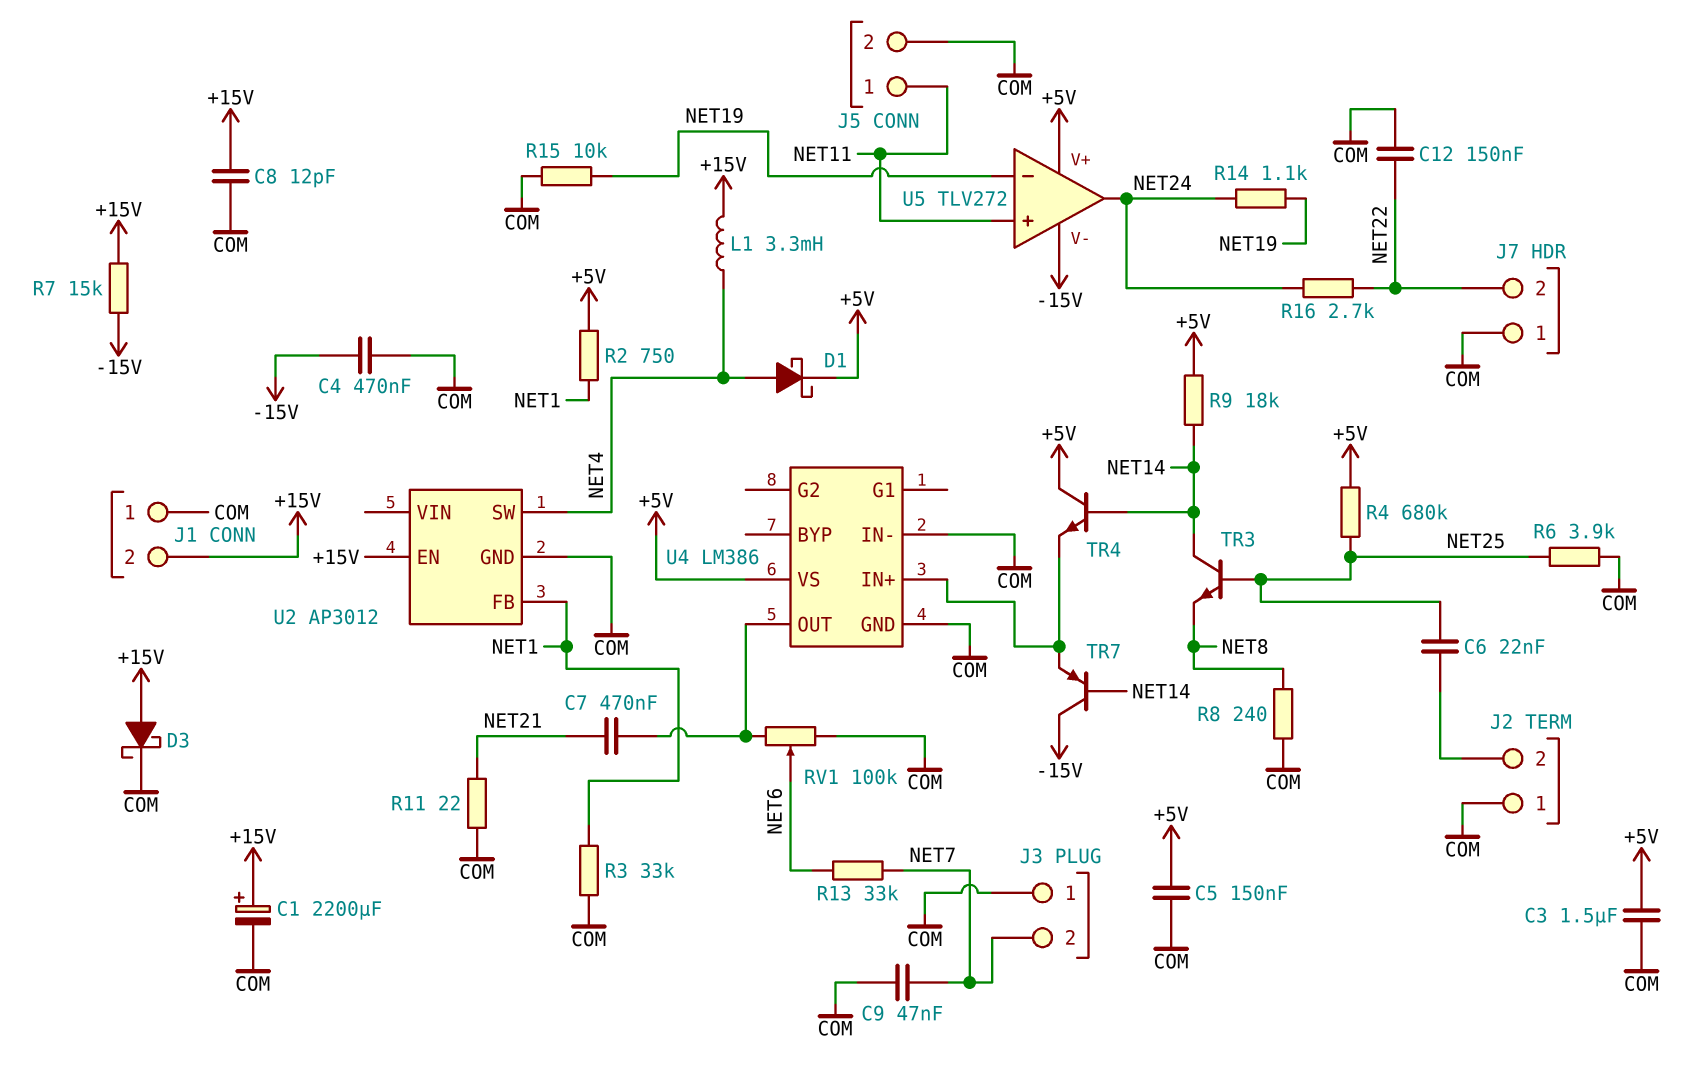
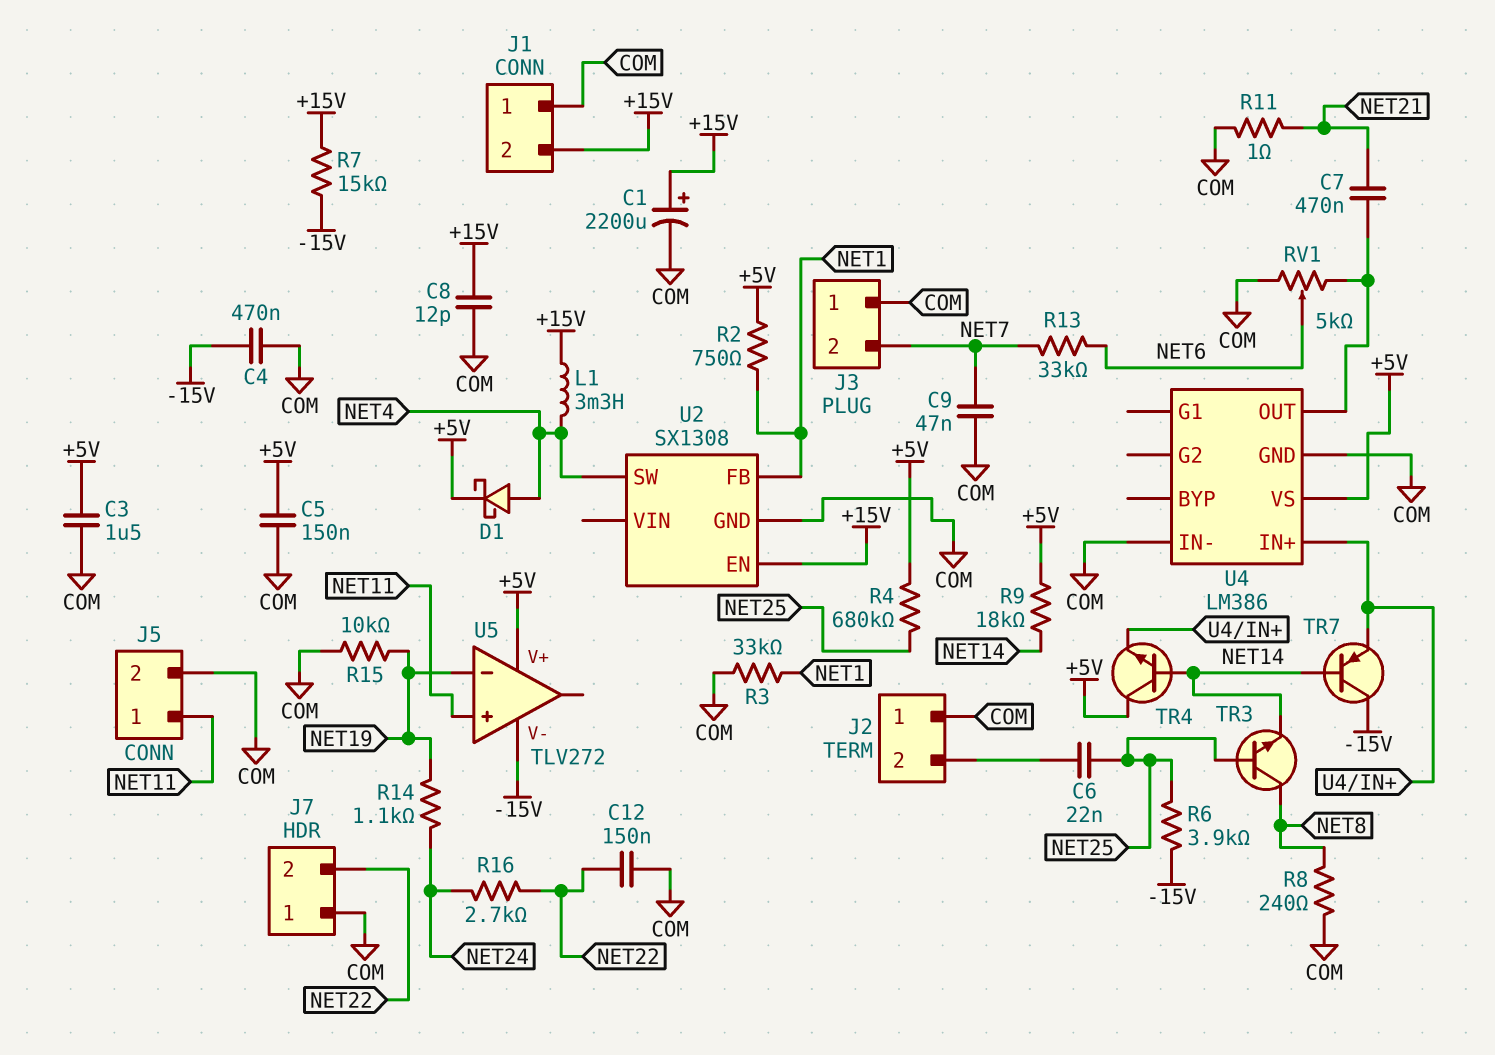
D3: schottky (A +15V, K COM) -> none
R6: 3.9k (COM, NET25) -> 3.9k (-15V, NET25)
R11: 22 (COM, NET21) -> 1 (COM, NET21)
RV1: 100k (COM, U4/OUT, wiper NET6) -> 5k (COM, U4/OUT, wiper NET6)
TR3: NPN (B NET25, C NET14, E NET8) -> NPN (B NET25, C NET8, E NET14)
U2: AP3012 -> SX1308
U5 pin out: NET24 -> none

